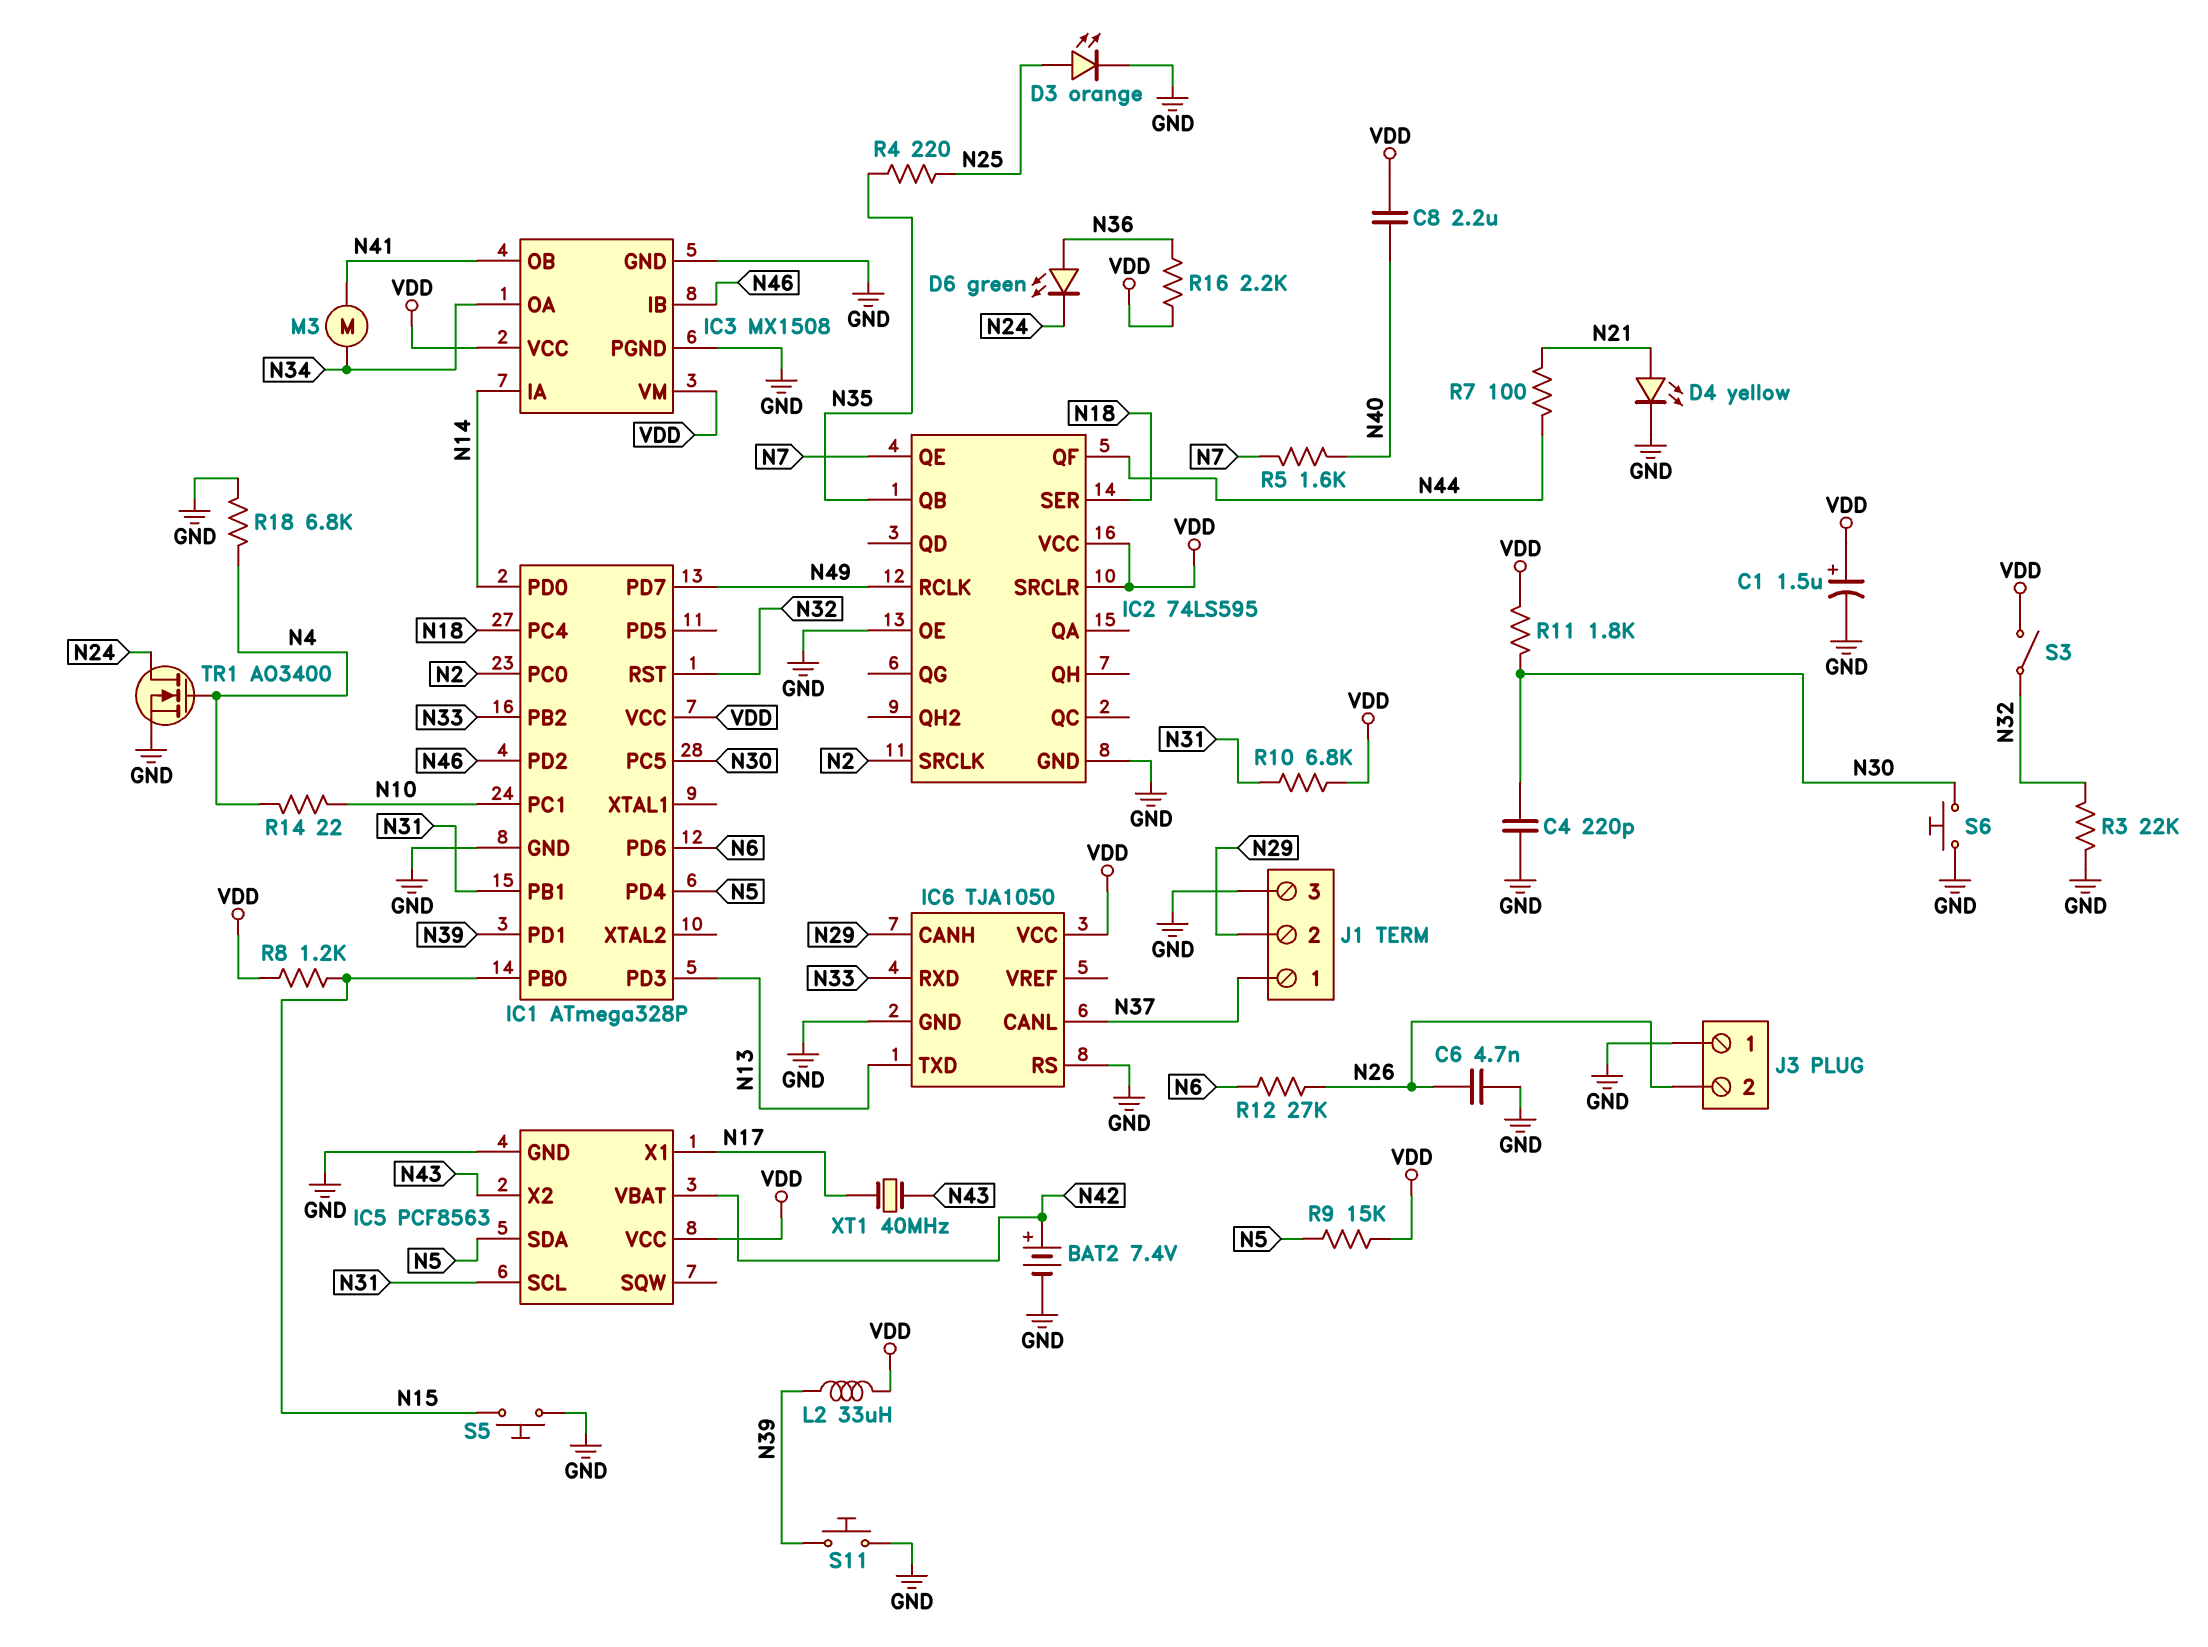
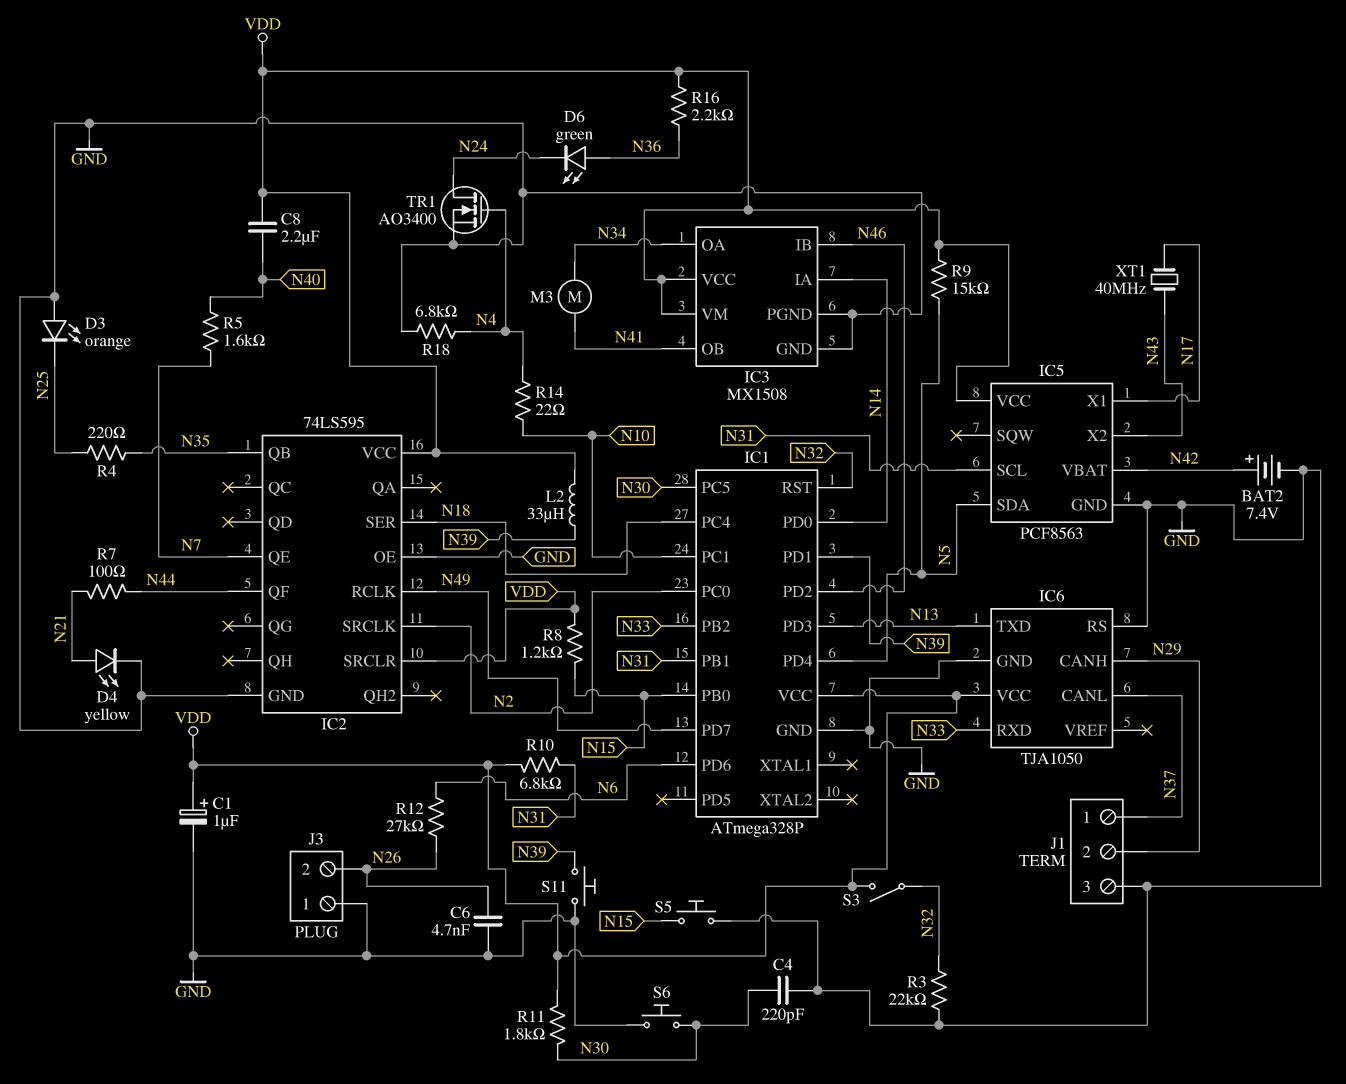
C1: 1.5uF (plus VDD, minus GND) -> 1uF (plus VDD, minus GND)
D3: LED orange (A N25, K GND) -> LED orange (A GND, K N25)

